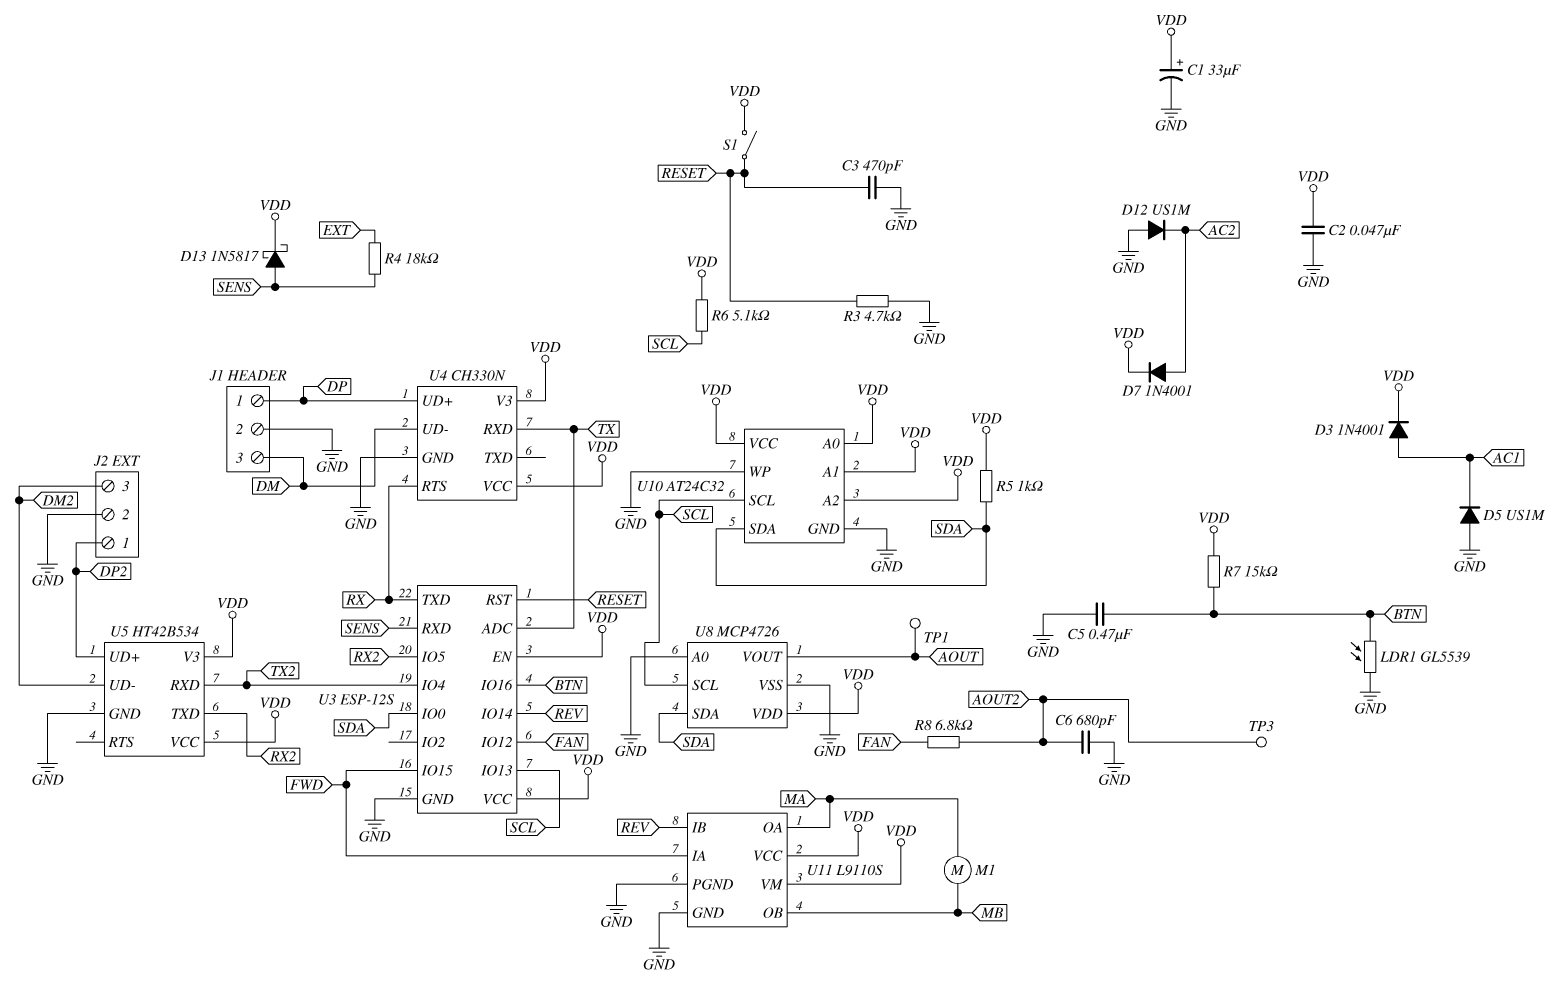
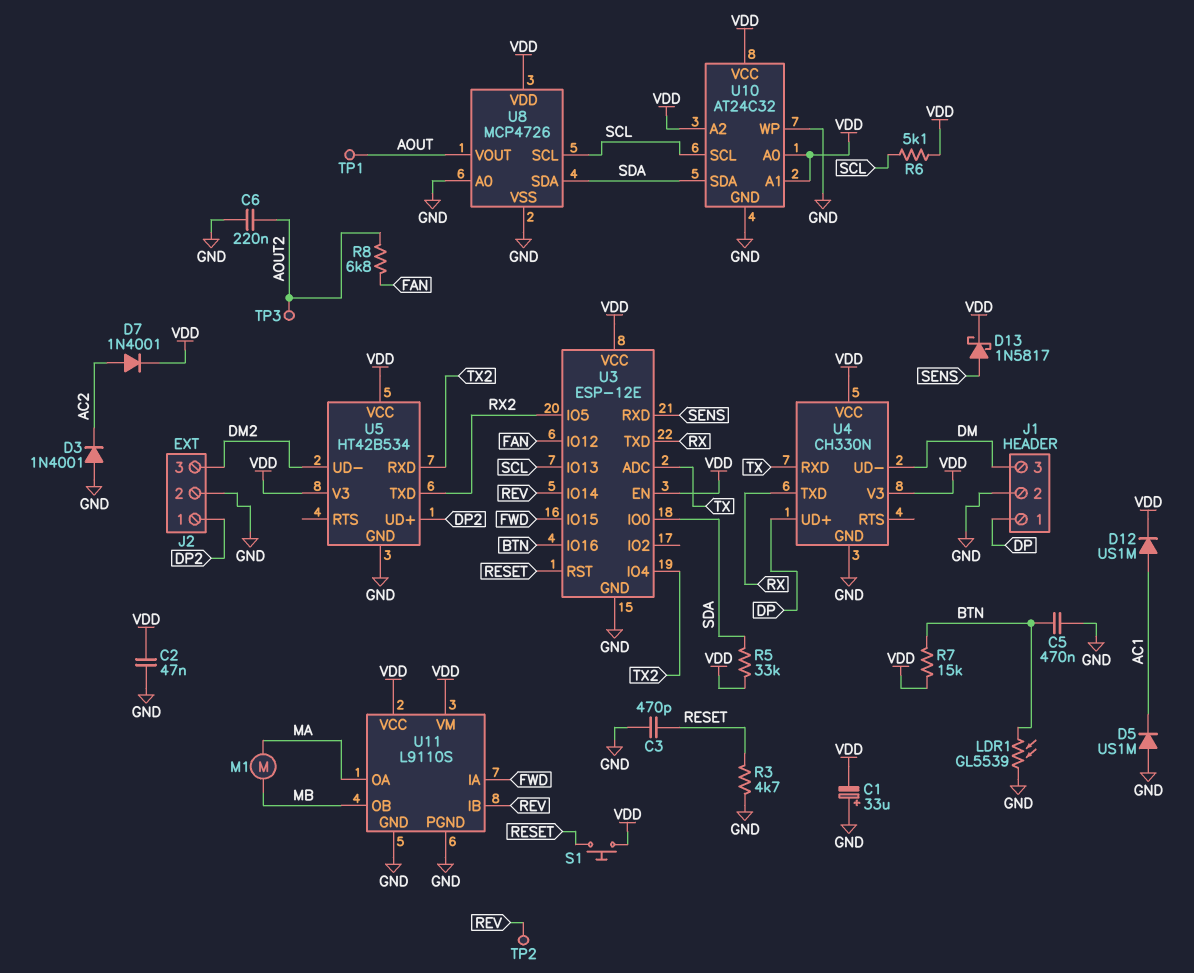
C1: 33uF (plus VDD, minus GND) -> 33uF (plus GND, minus VDD)
C6: 680pF (AOUT2, GND) -> 220nF (AOUT2, GND)
D3: diode 1N4001 (A AC1, K VDD) -> diode 1N4001 (A GND, K AC2)
D12: diode US1M (A GND, K AC2) -> diode US1M (A AC1, K VDD)
R4: 18k (EXT, SENS) -> none
R5: 1k (SDA, VDD) -> 33k (SDA, VDD)
S1: switch (RESET, VDD) -> button (RESET, VDD)
TP2: none -> test point (REV)
U3: ESP-12S -> ESP-12E
U4 pin RTS: RX -> none
U4 pin TXD: none -> RX

